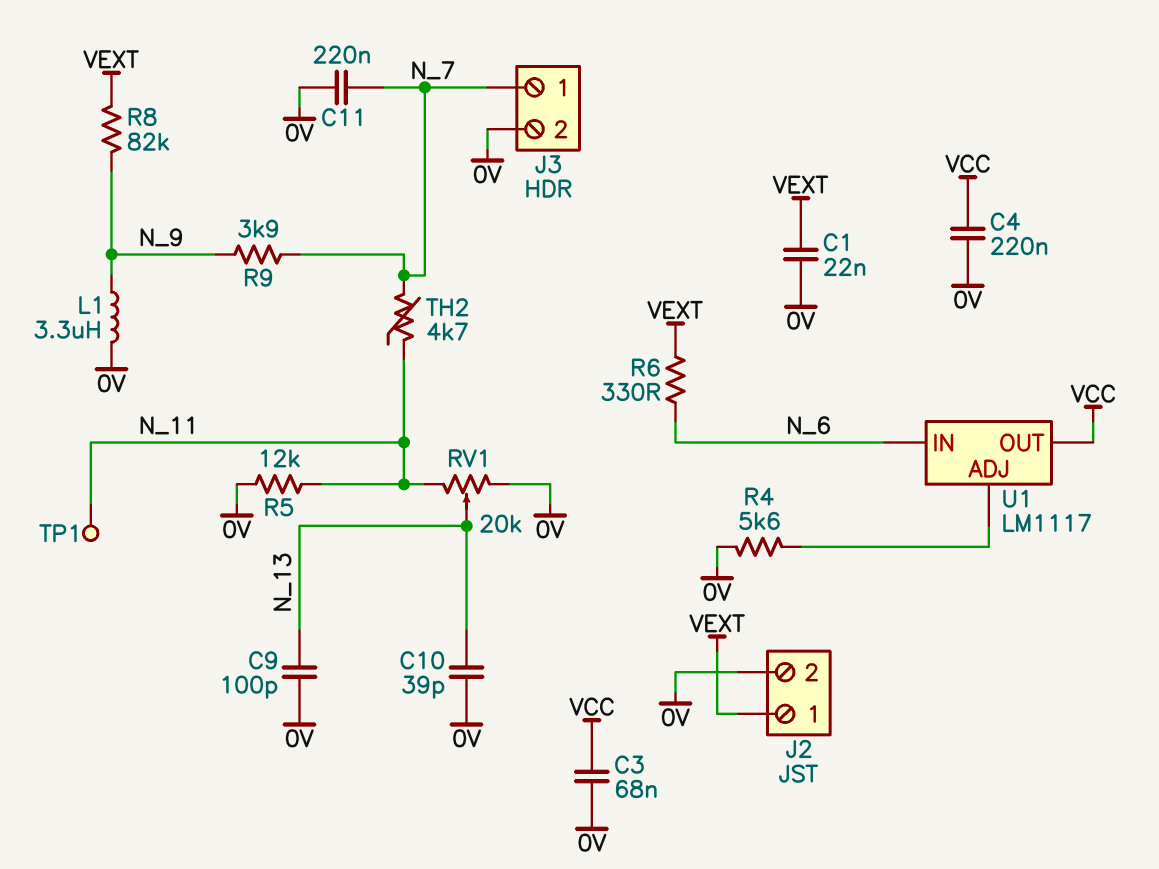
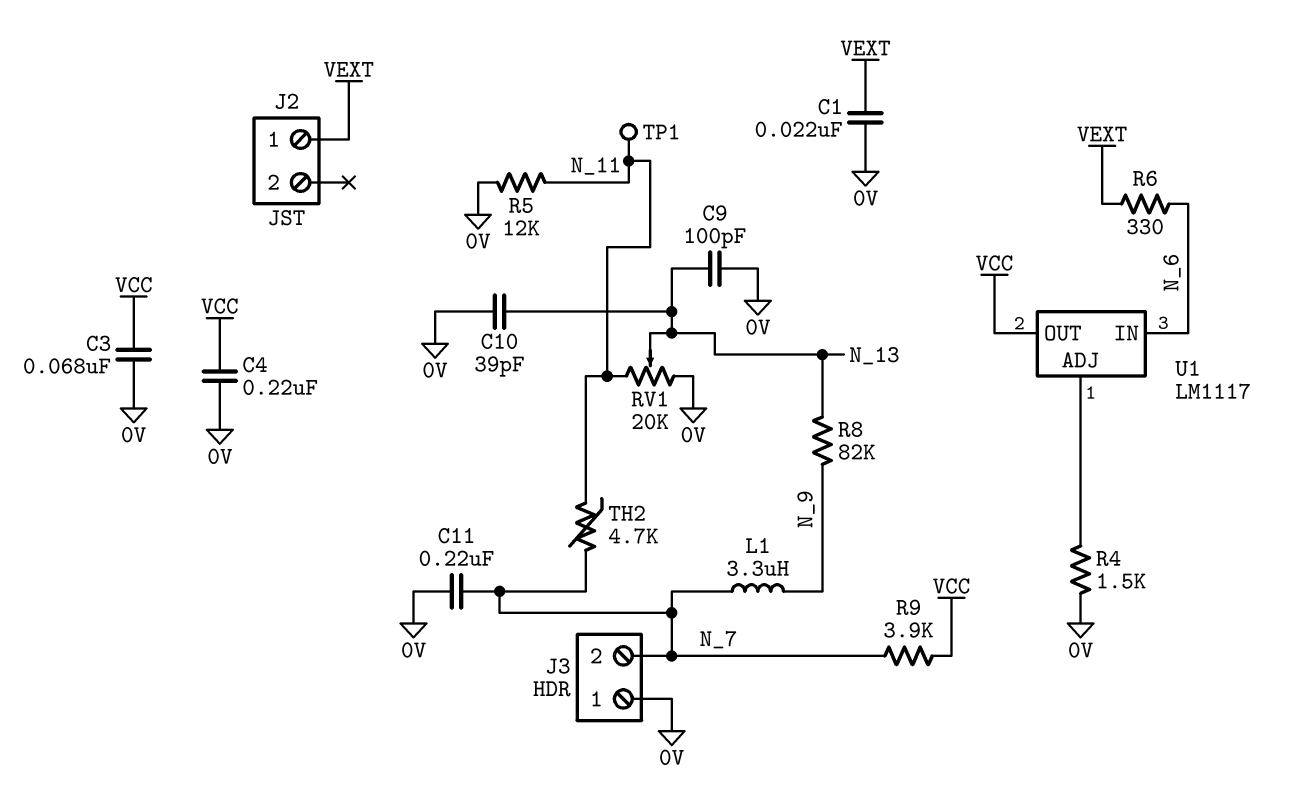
J2 pin 2: 0V -> none
J3 pin 1: N_7 -> 0V
J3 pin 2: 0V -> N_7
L1: 3.3uH (0V, N_9) -> 3.3uH (N_7, N_9)
R4: 5.6k (0V, U1/ADJ) -> 1.5k (0V, U1/ADJ)
R8: 82k (N_9, VEXT) -> 82k (N_9, N_13)
R9: 3.9k (N_7, N_9) -> 3.9k (N_7, VCC)

